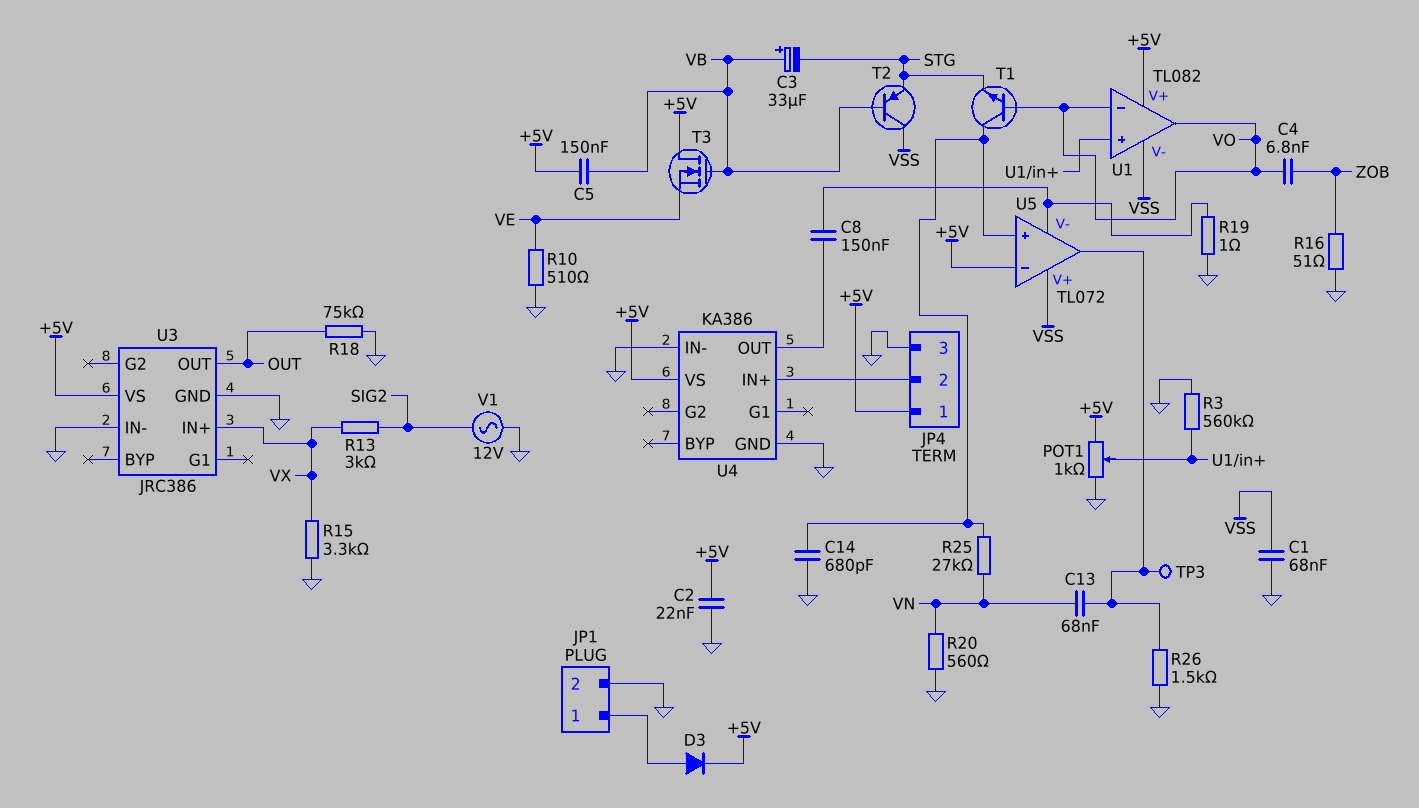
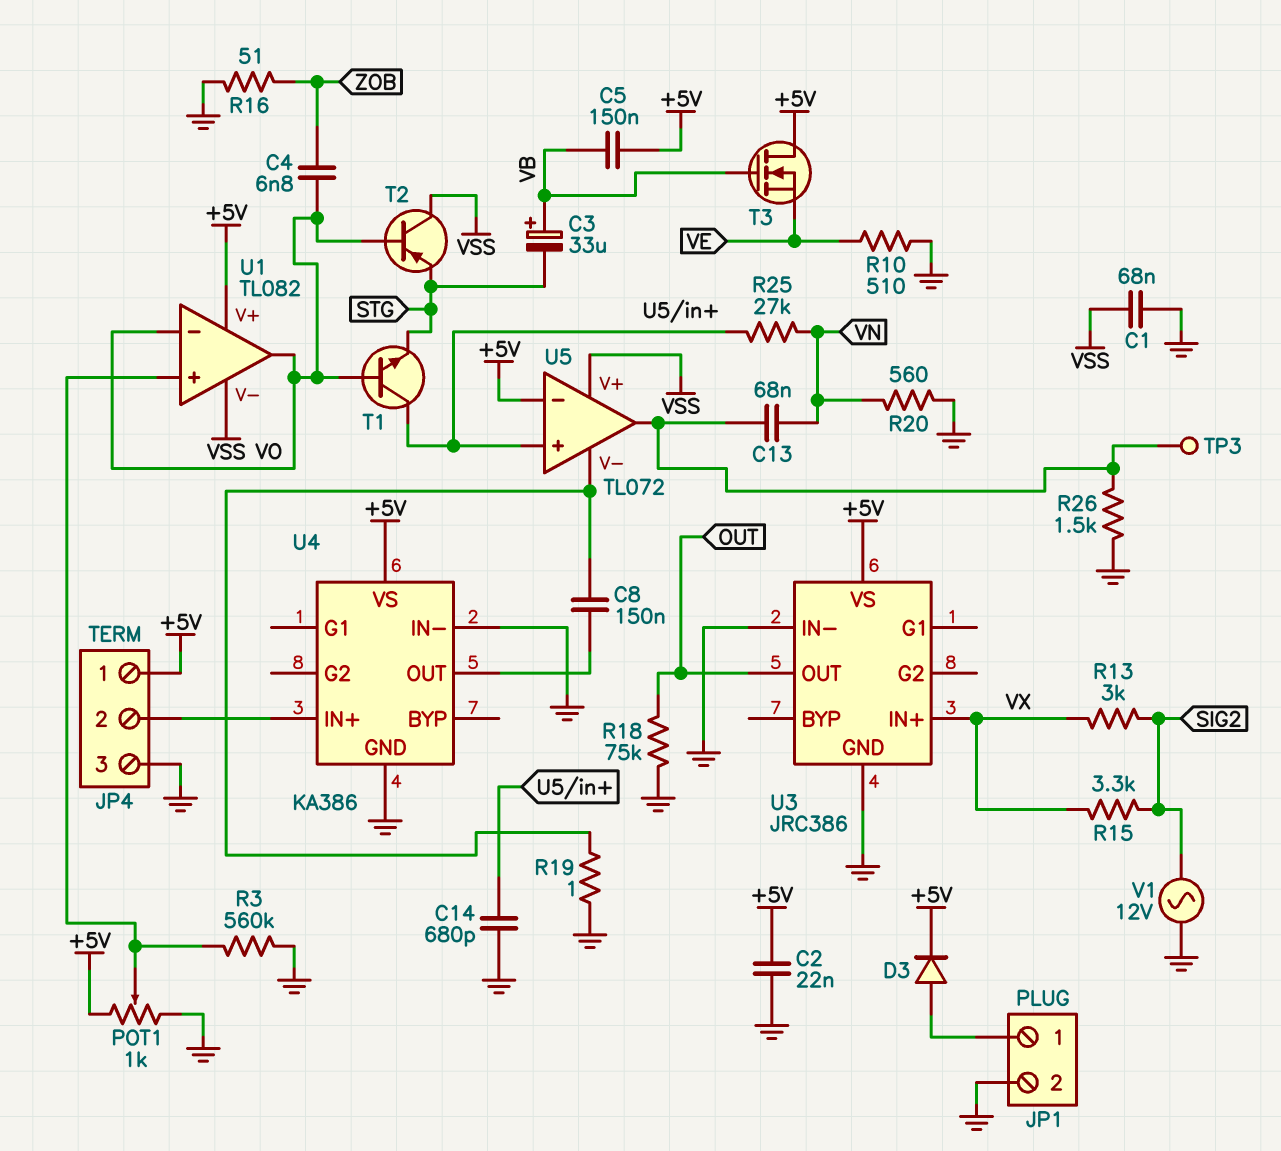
R15: 3.3k (GND, VX) -> 3.3k (SIG2, VX)
T2: PNP (B VB, C VSS, E STG) -> PNP (B VO, C VSS, E STG)

